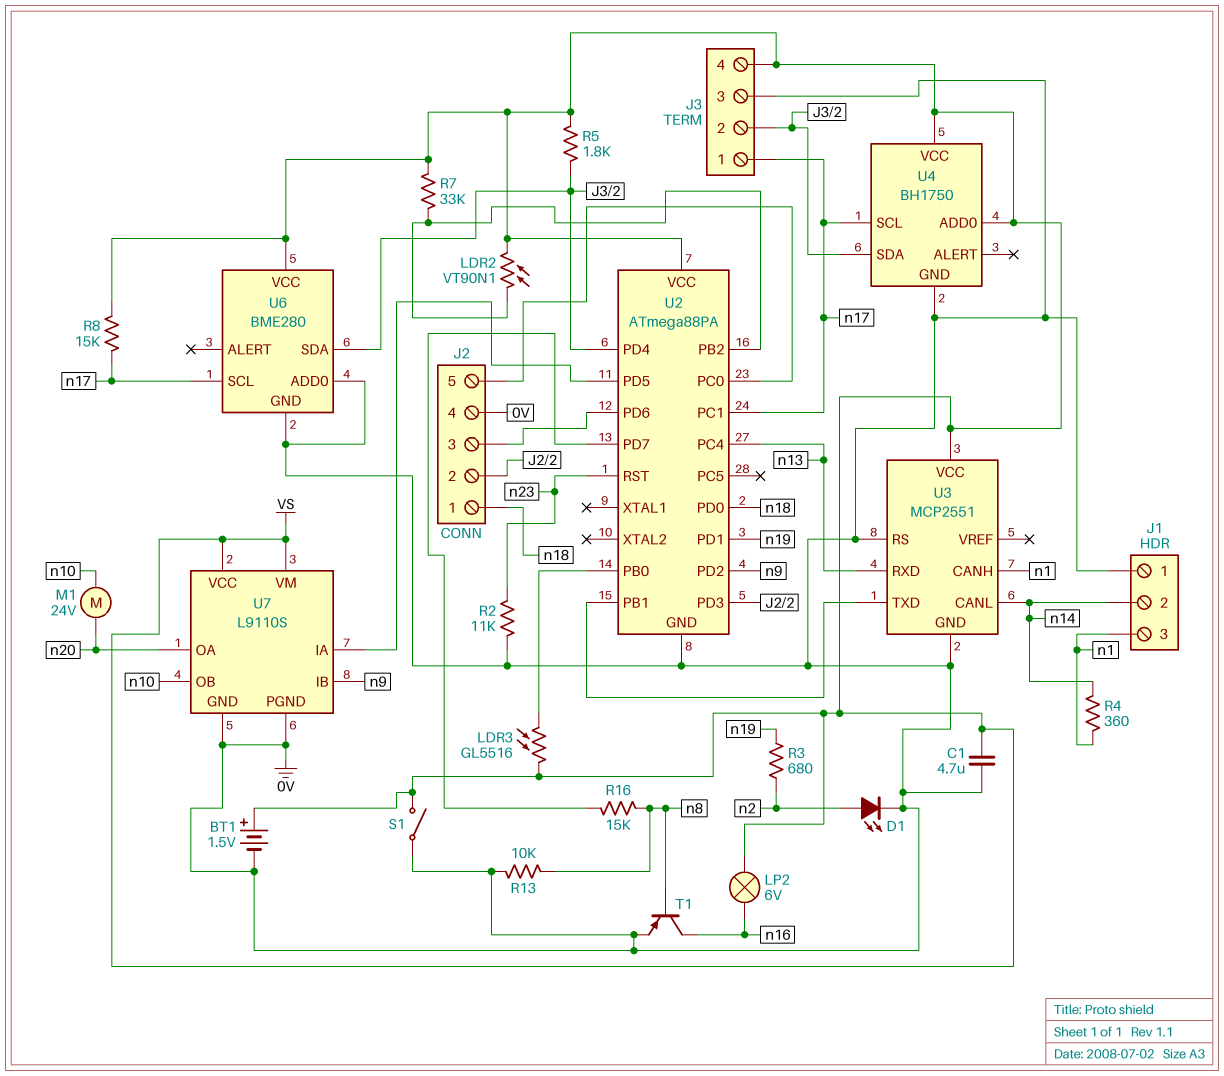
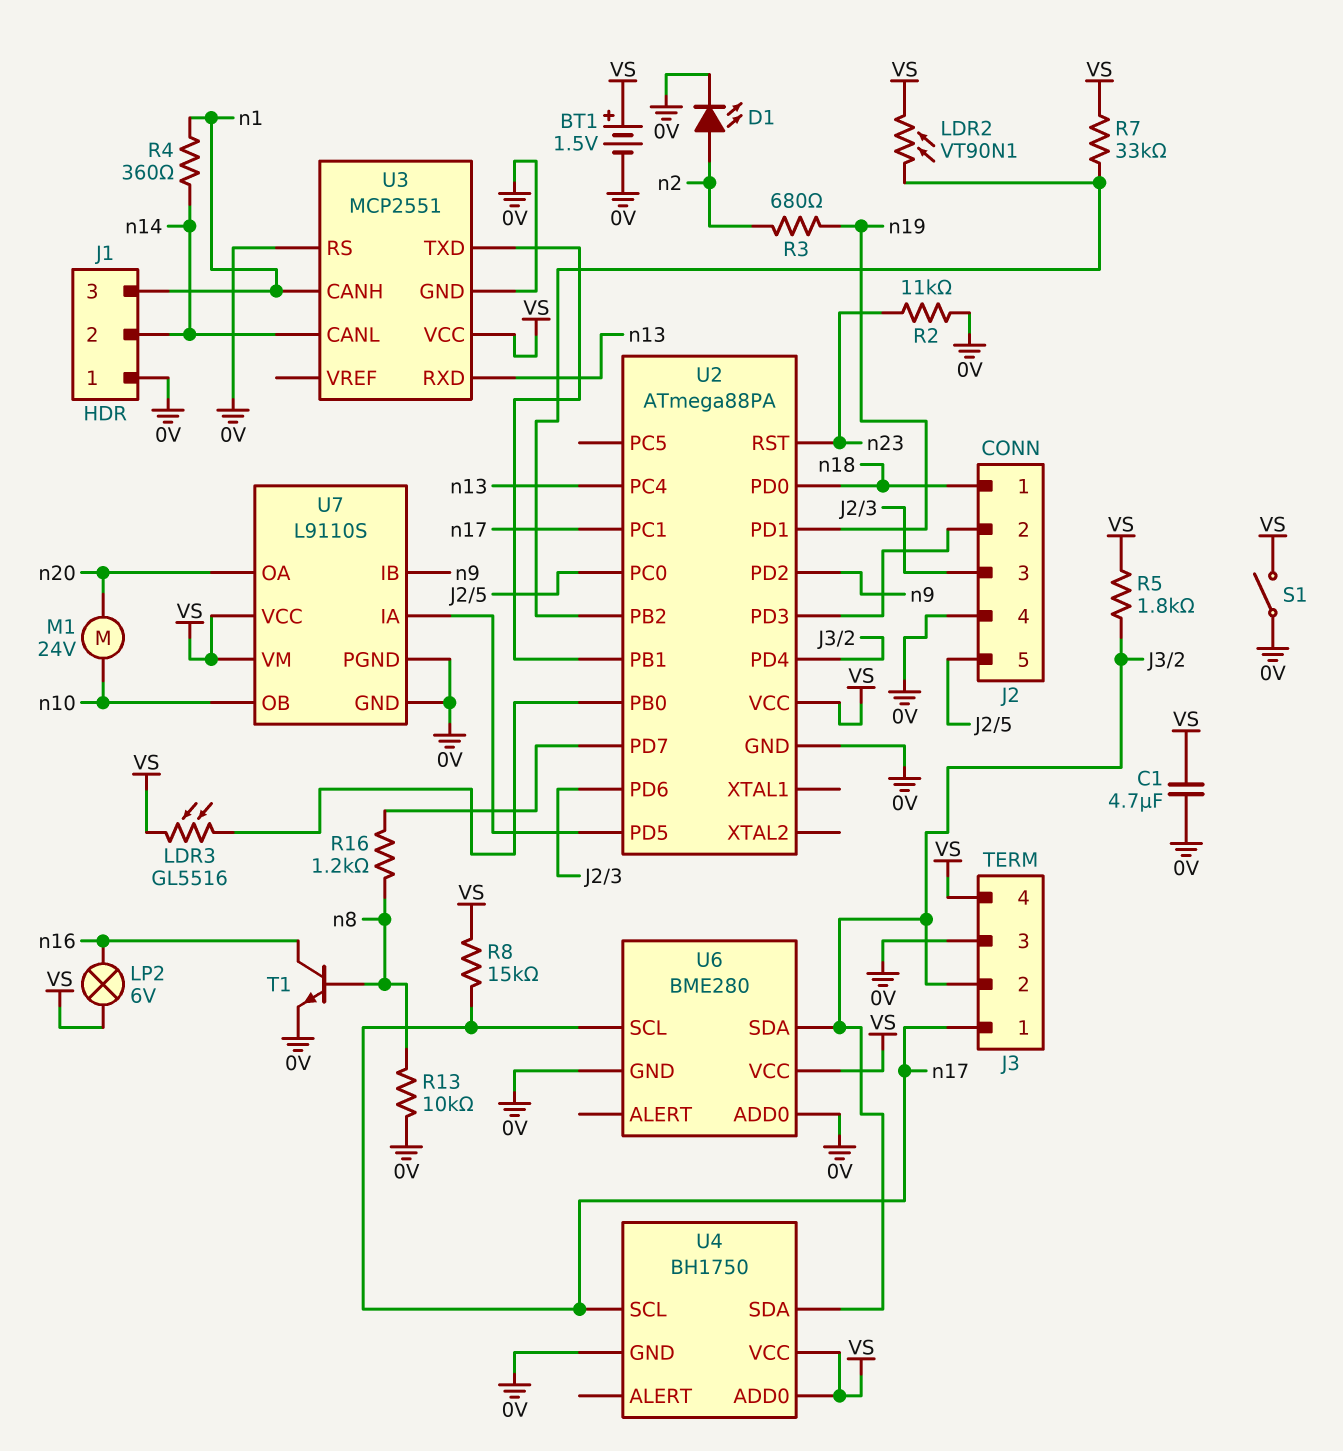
R16: 15k (U2/PD7, n8) -> 1.2k (U2/PD7, n8)
T1: PNP (B n8, C n16, E 0V) -> NPN (B n8, C n16, E 0V)

